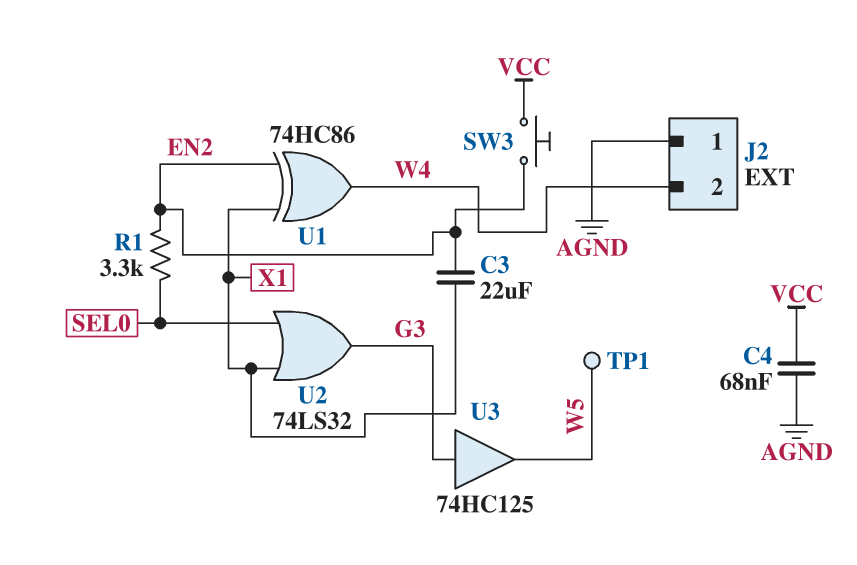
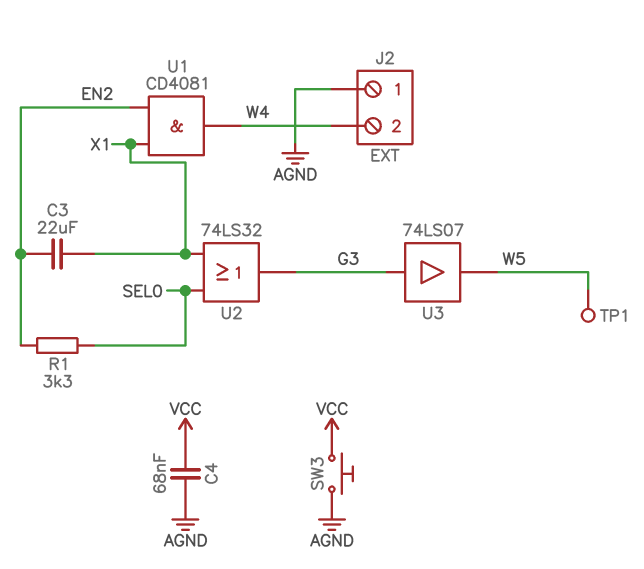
SW3: button (EN2, VCC) -> button (AGND, VCC)
U1: XOR 74HC86 (in EN2, in X1, out W4) -> AND CD4081 (in EN2, in X1, out W4)
U3: buffer 74HC125 (in G3, out W5) -> buffer 74LS07 (in G3, out W5)

